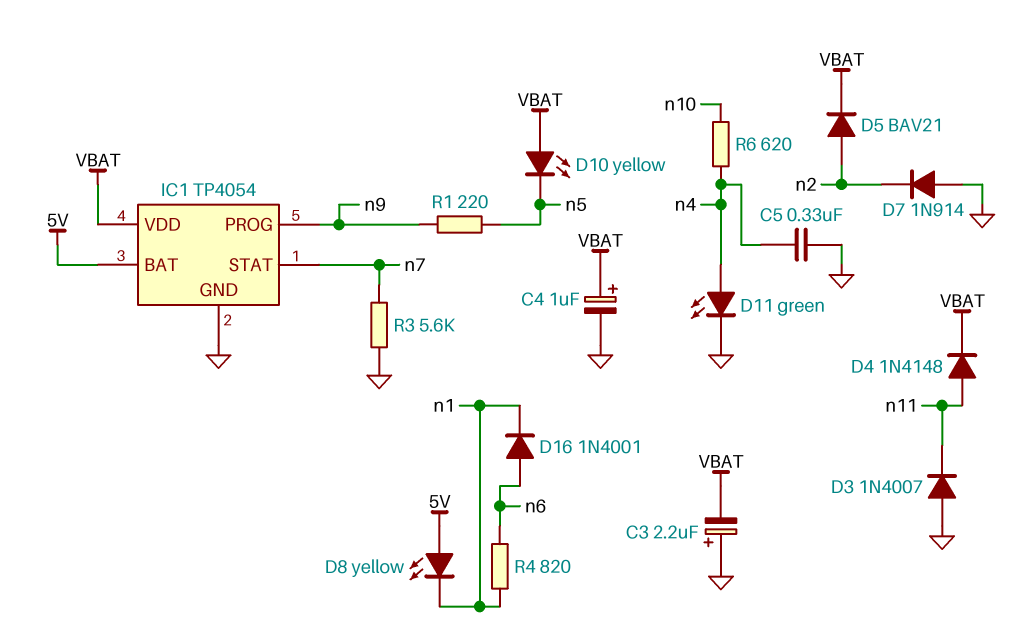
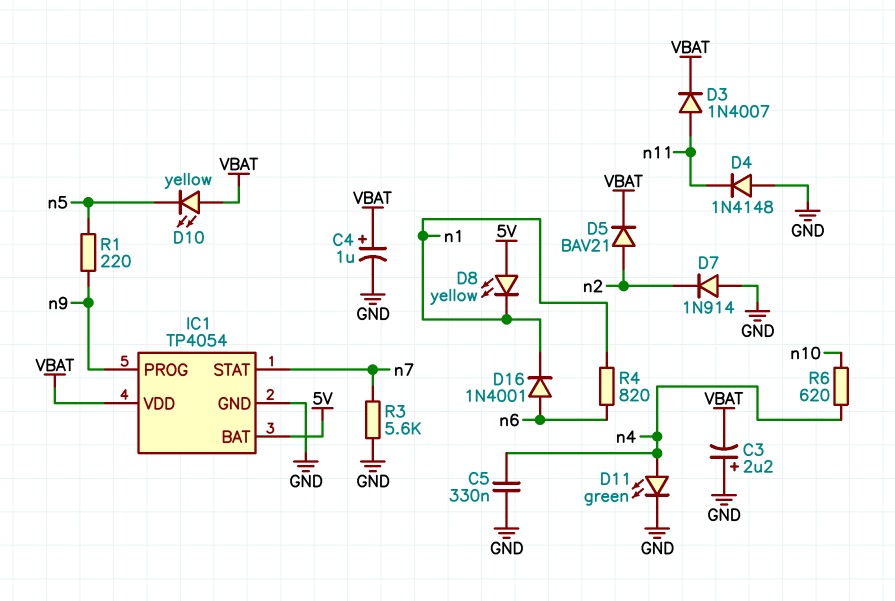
D3: diode 1N4007 (A GND, K n11) -> diode 1N4007 (A n11, K VBAT)
D4: diode 1N4148 (A n11, K VBAT) -> diode 1N4148 (A GND, K n11)

